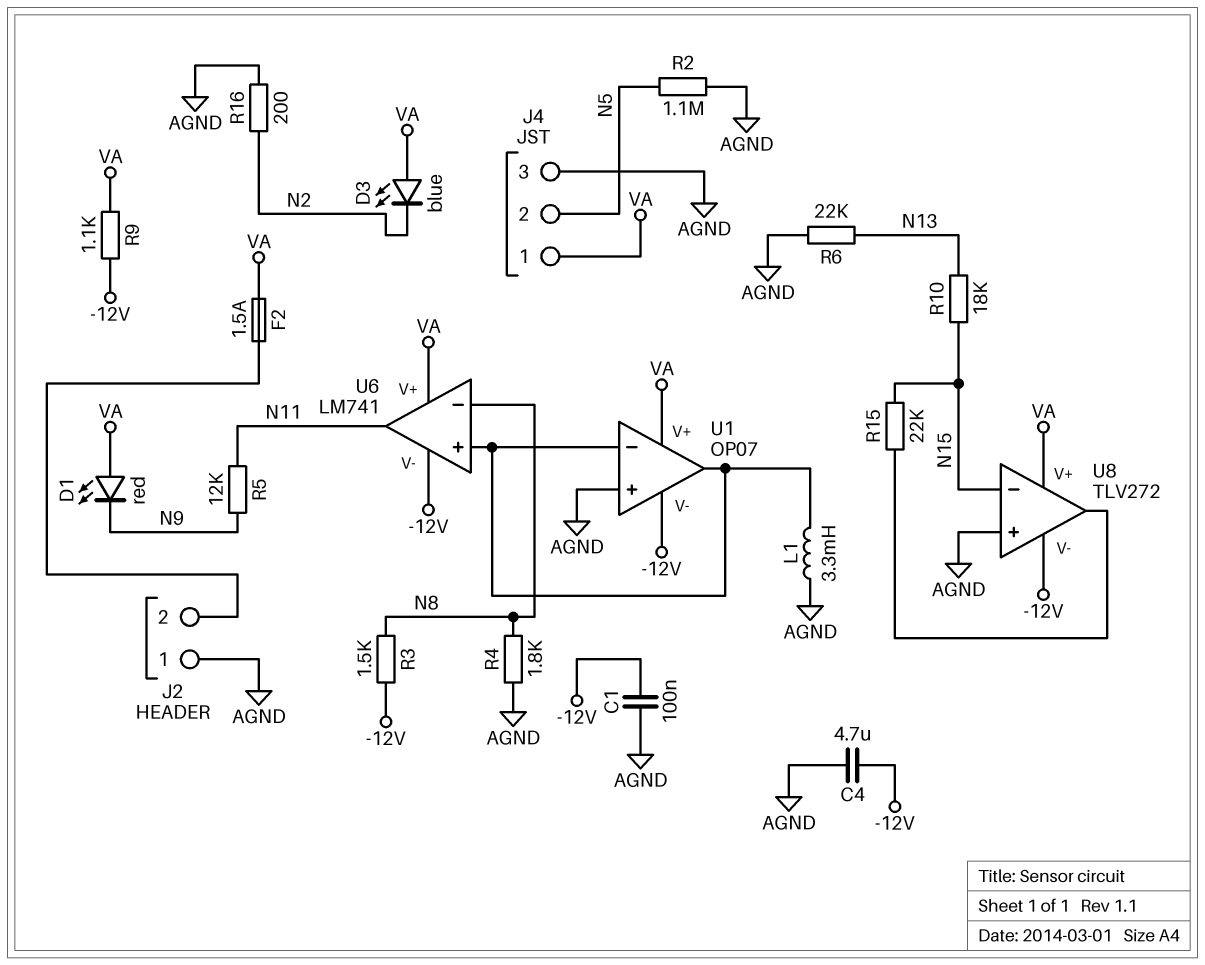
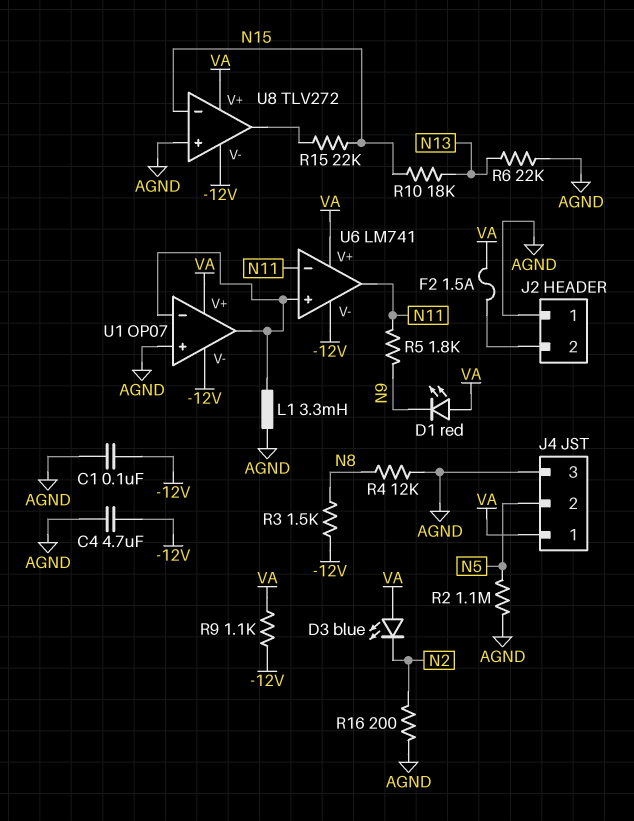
R4: 1.8k (AGND, N8) -> 12k (AGND, N8)
R5: 12k (N9, N11) -> 1.8k (N9, N11)
U6 pin in-: N8 -> N11

